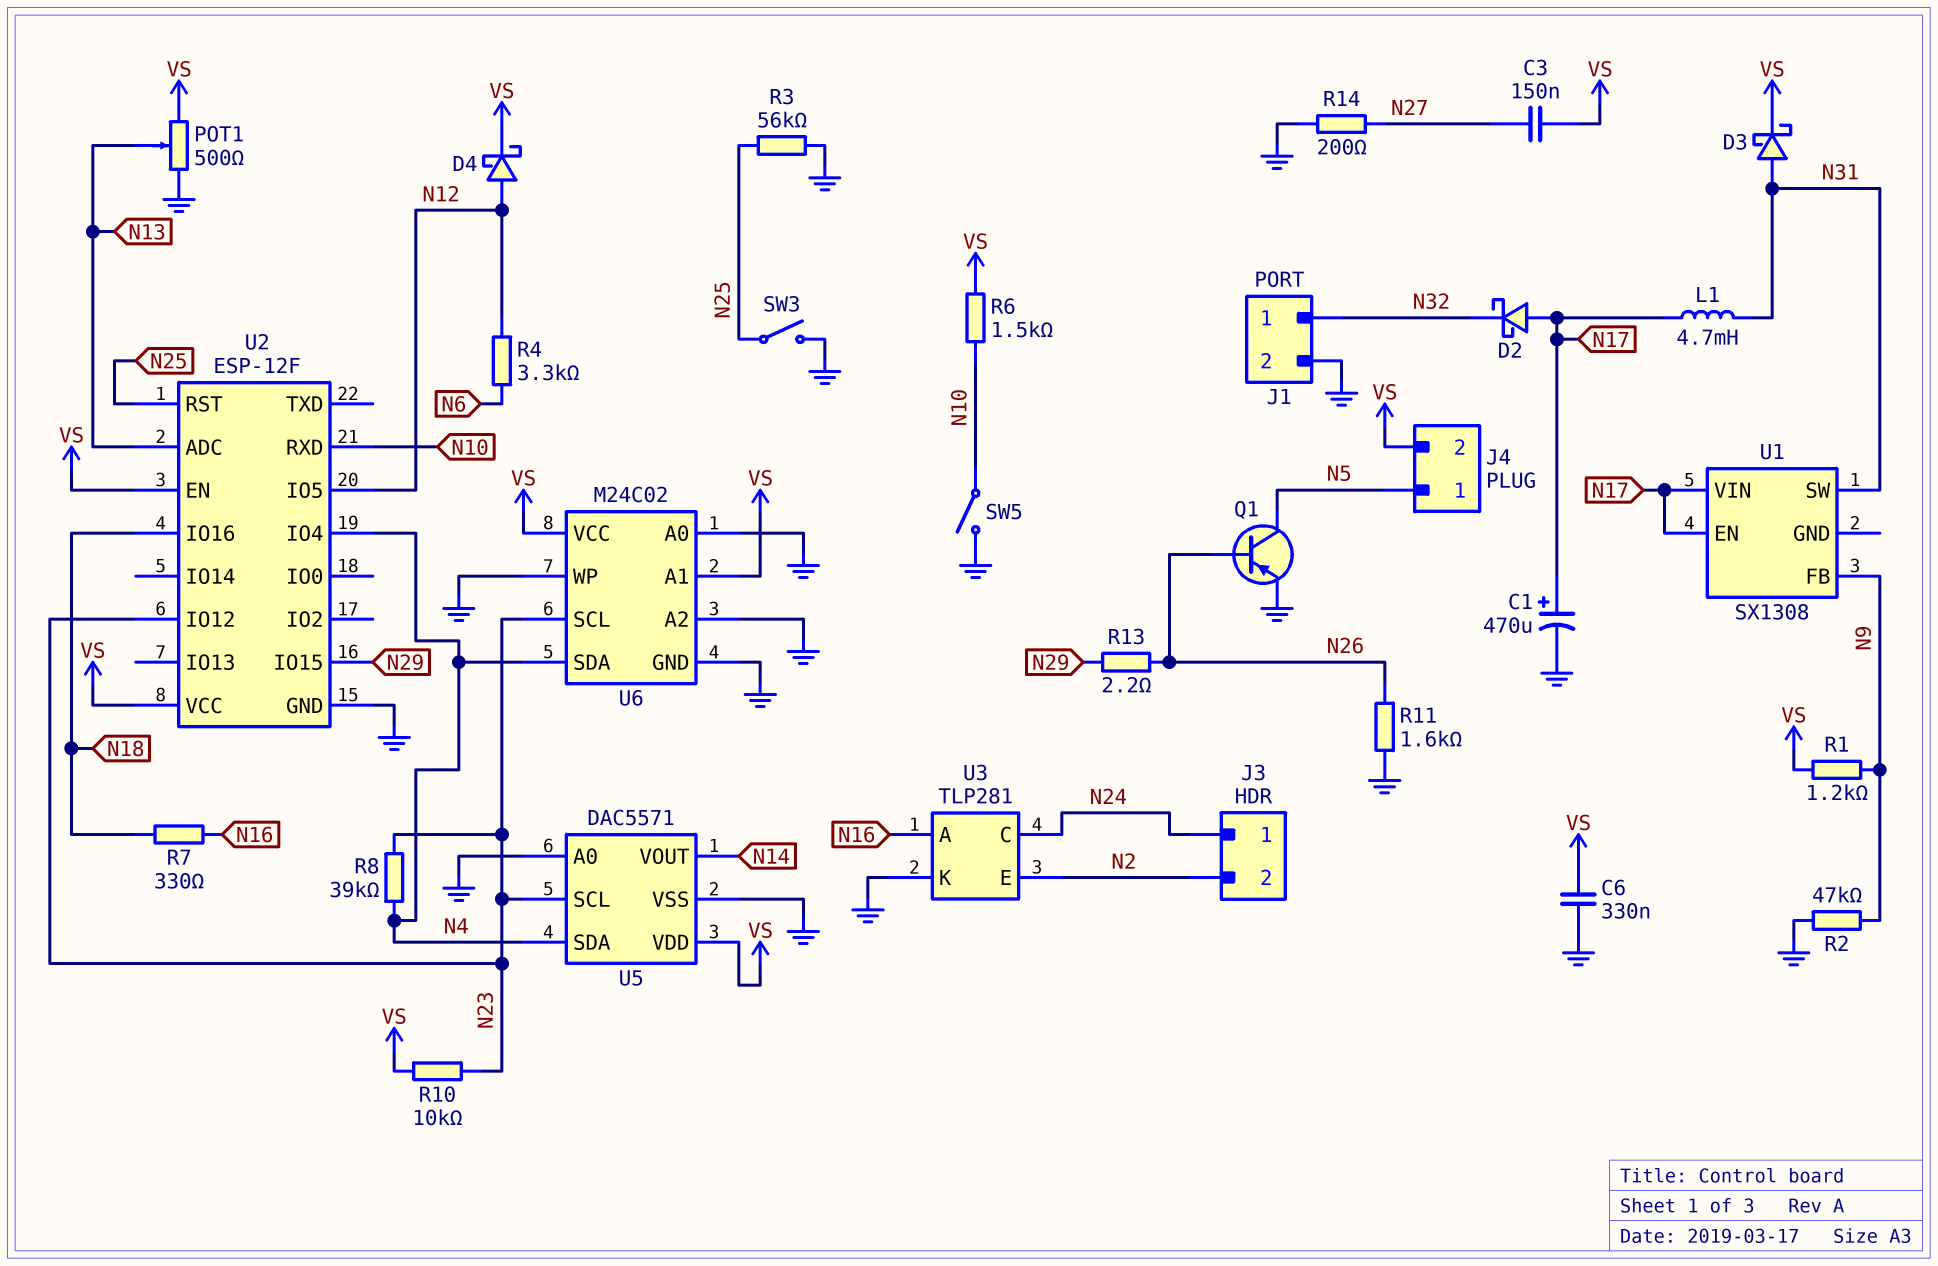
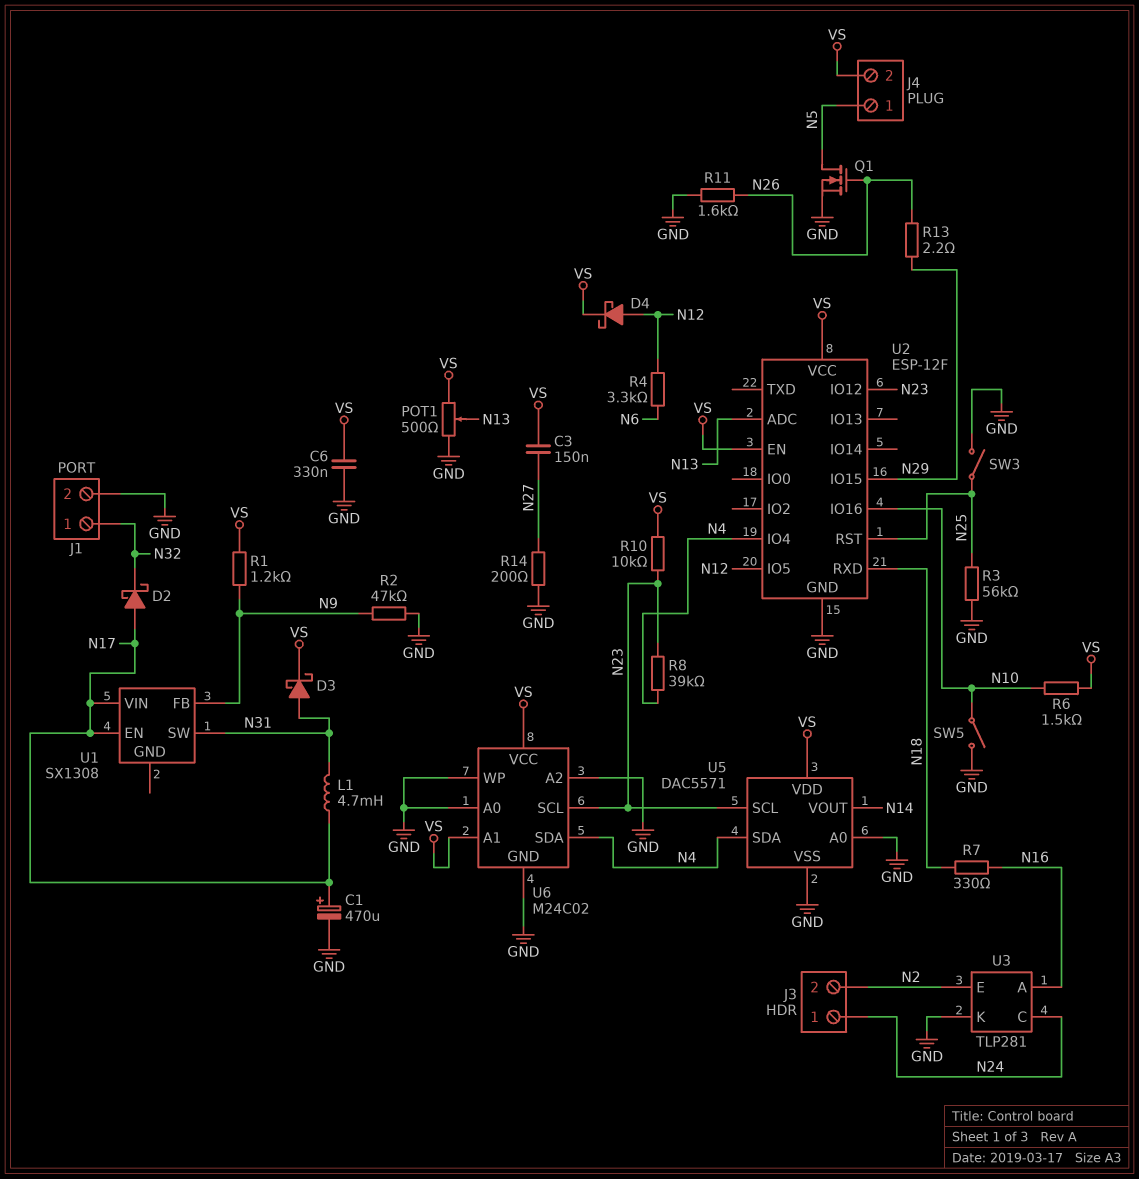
Q1: PNP (B N26, C N5, E GND) -> NMOS (G N26, D N5, S GND)
U2 pin IO16: N18 -> N10
U2 pin RXD: N10 -> N18

